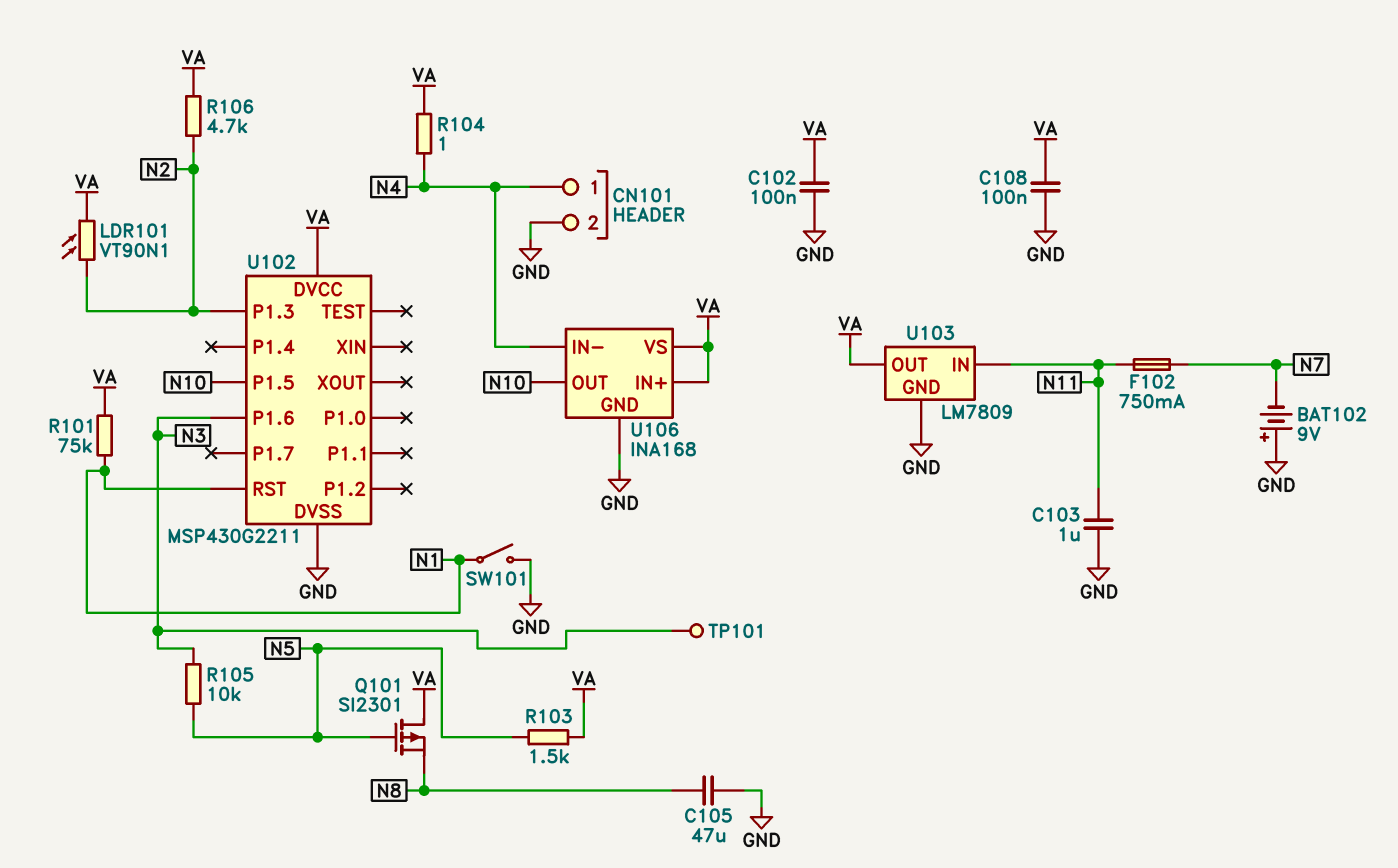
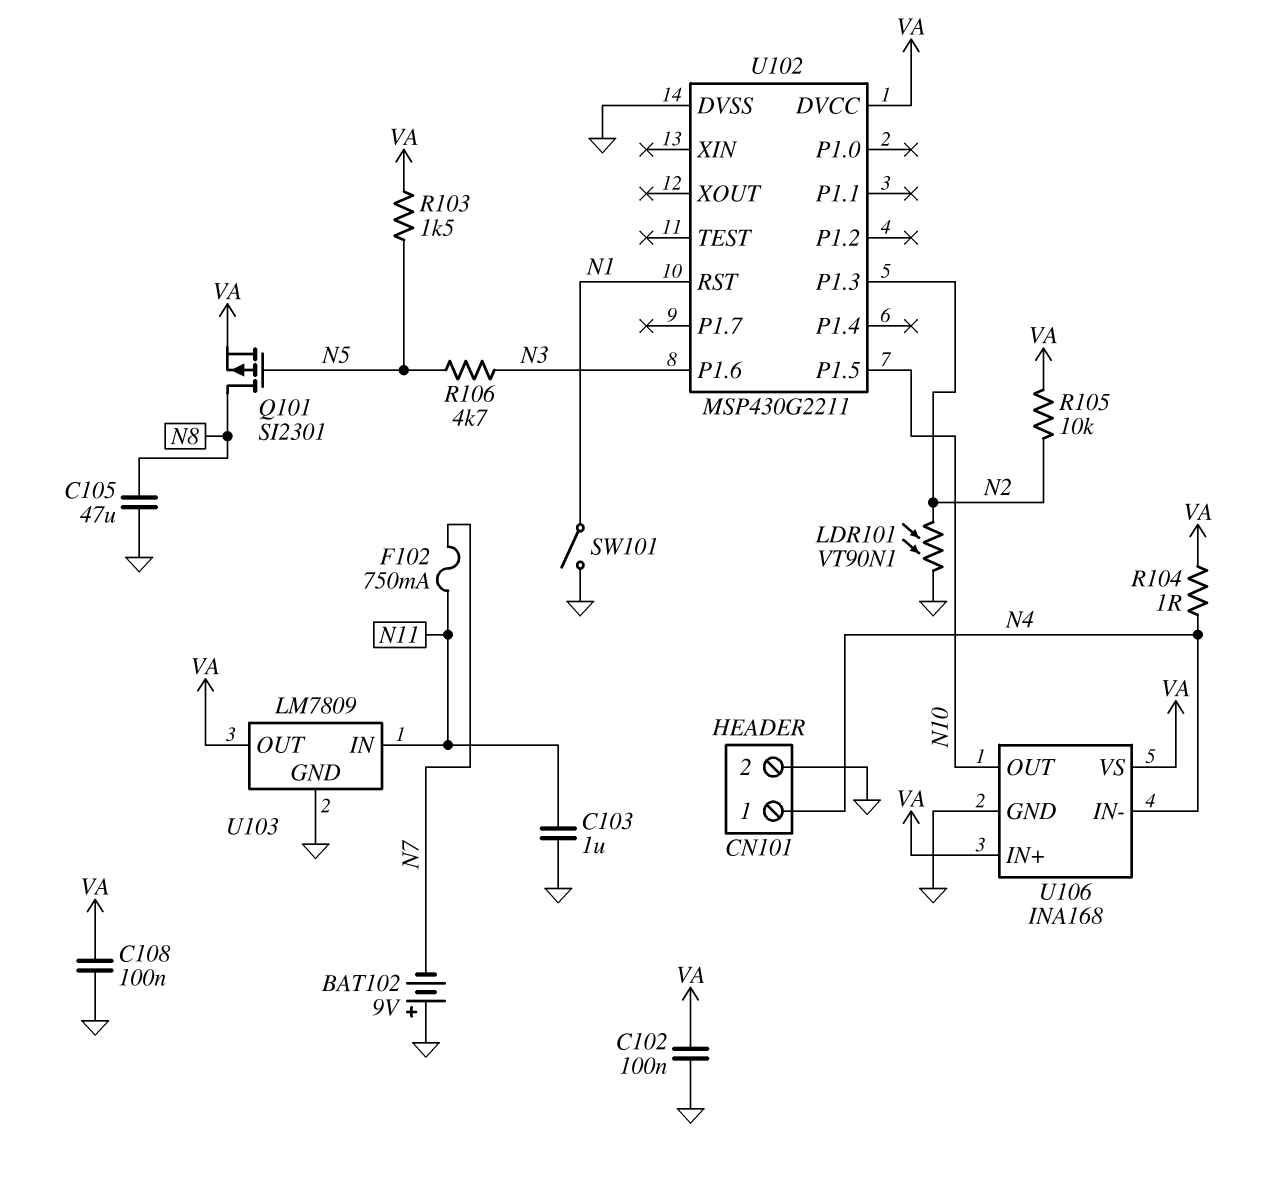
LDR101: VT90N1 (N2, VA) -> VT90N1 (GND, N2)
Q101: PMOS SI2301 (G N5, D VA, S N8) -> PMOS SI2301 (G N5, D N8, S VA)
R101: 75k (N1, VA) -> none
R105: 10k (N3, N5) -> 10k (N2, VA)
R106: 4.7k (N2, VA) -> 4.7k (N3, N5)
TP101: test point (N3) -> none

